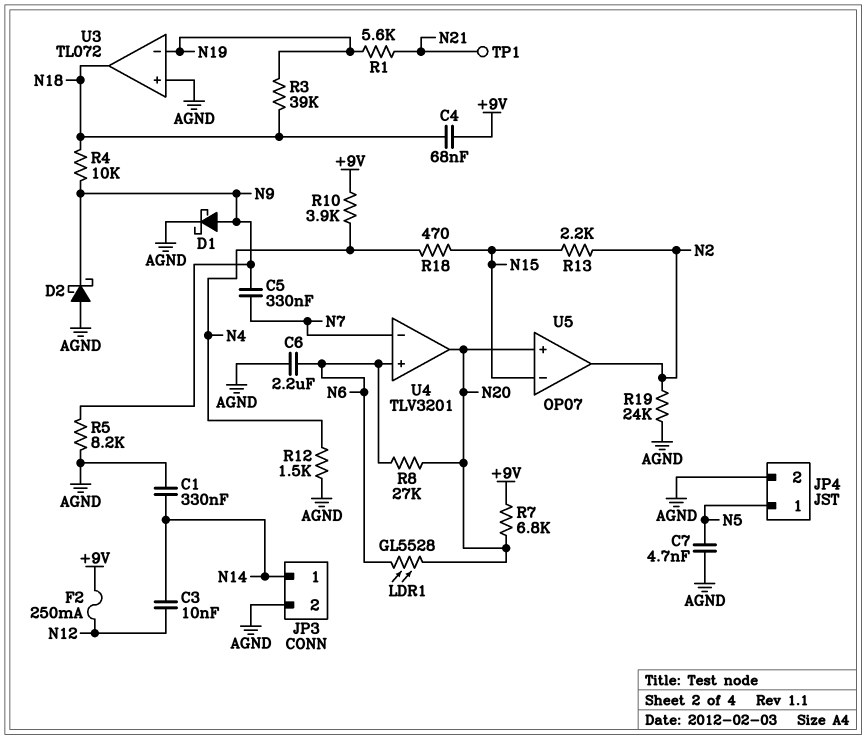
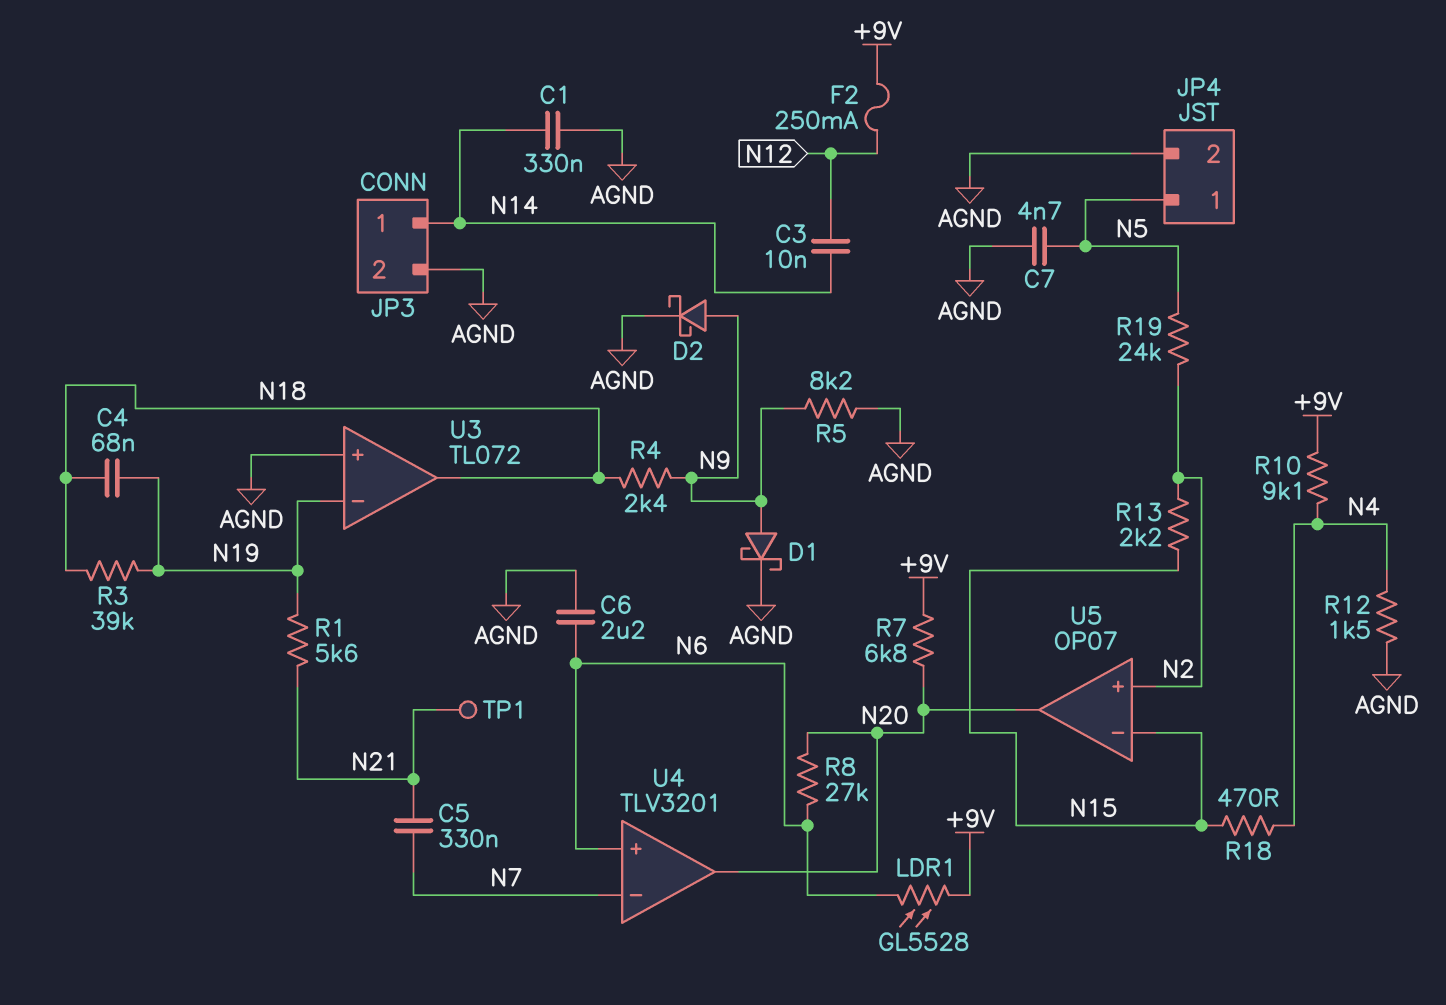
C4: 68nF (+9V, N18) -> 68nF (N18, N19)
C5: 330nF (N7, N9) -> 330nF (N7, N21)
D2: schottky (A AGND, K N9) -> schottky (A N9, K AGND)
LDR1: GL5528 (N6, N20) -> GL5528 (+9V, N6)
R4: 10k (N9, N18) -> 2.4k (N9, N18)
R10: 3.9k (+9V, N4) -> 9.1k (+9V, N4)
R19: 24k (AGND, N2) -> 24k (N2, N5)
U5 pin in+: N20 -> N2
U5 pin out: N2 -> N20

